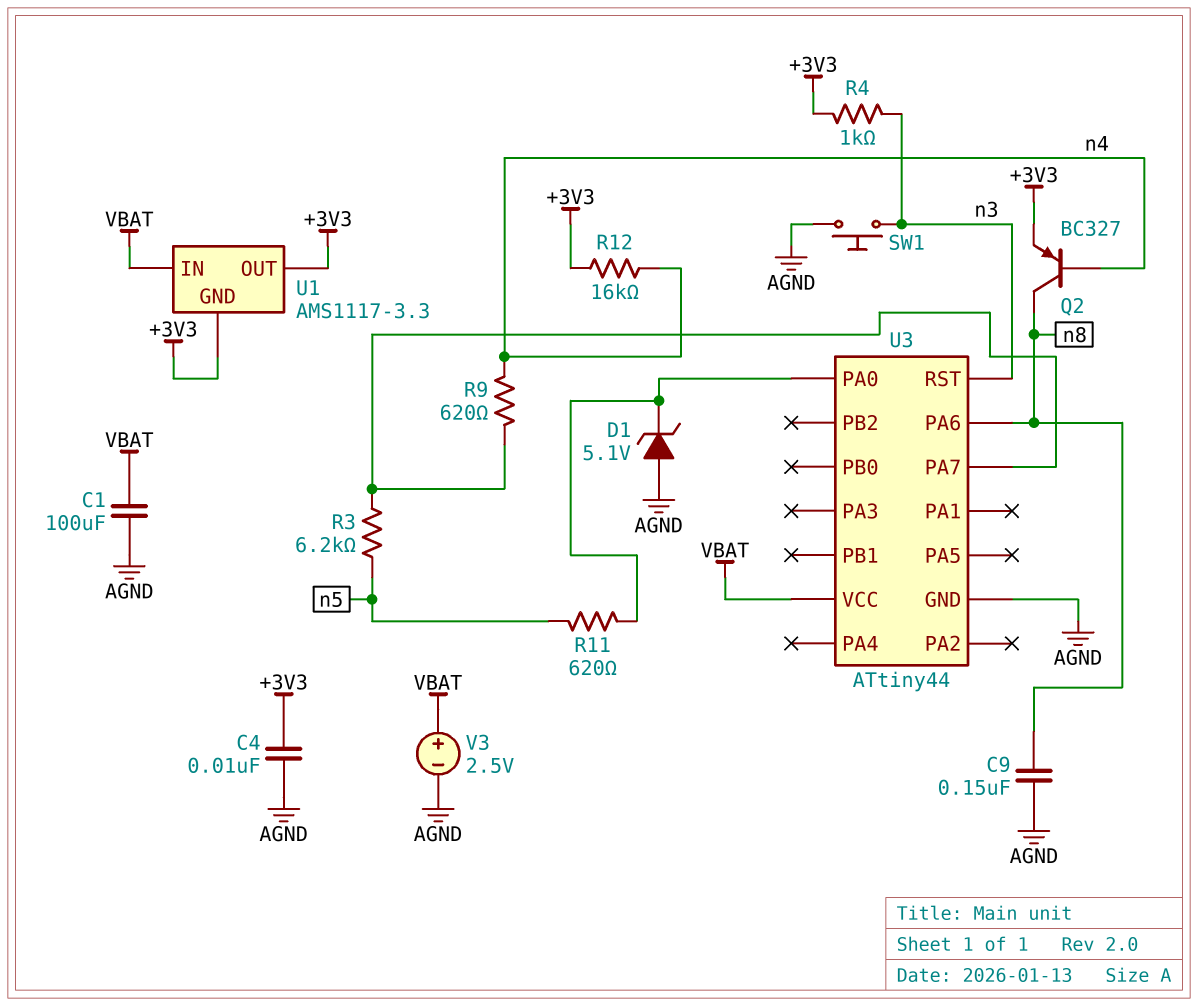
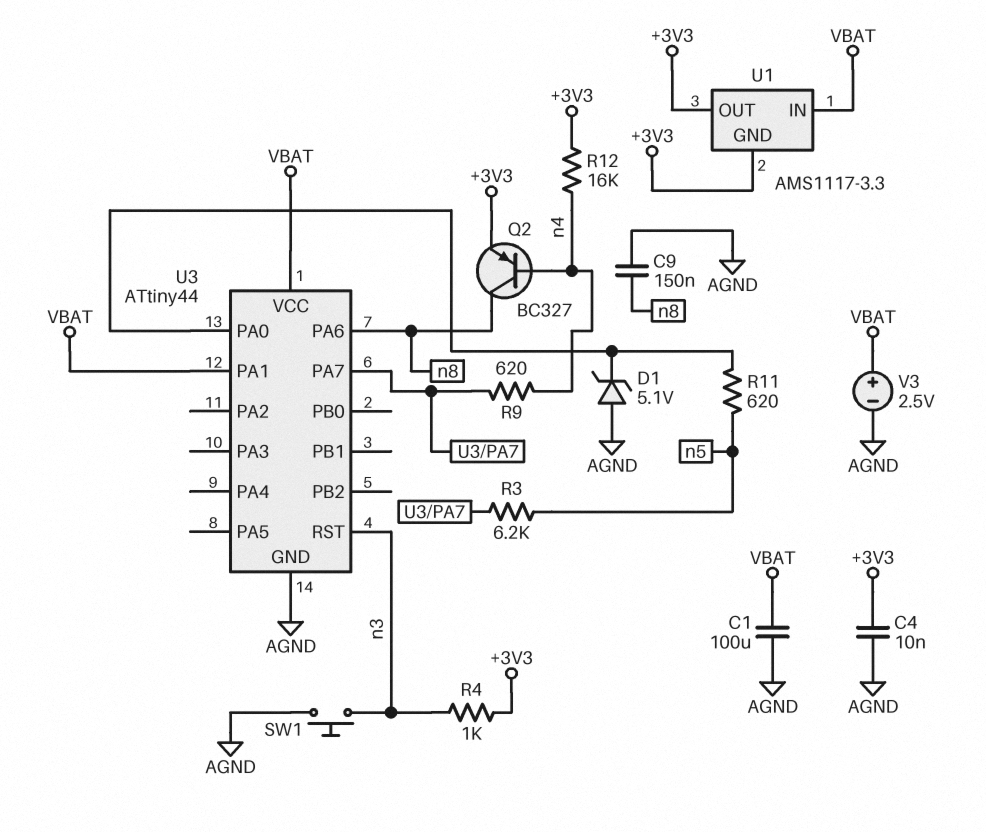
U3 pin PA1: none -> VBAT

